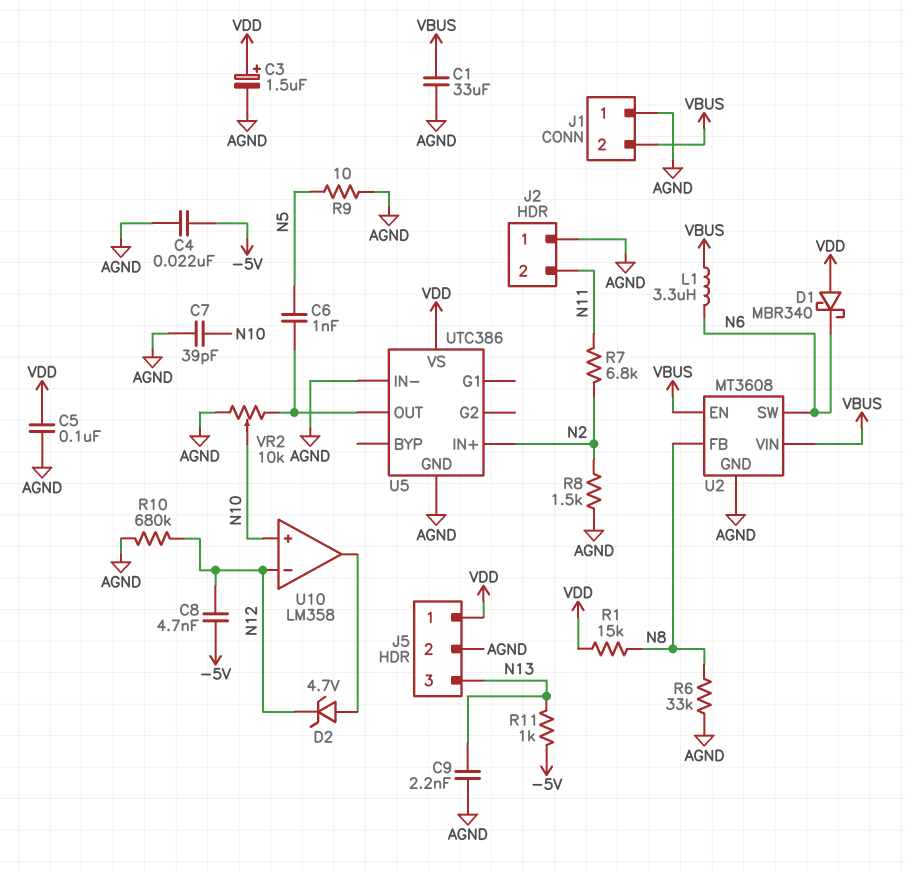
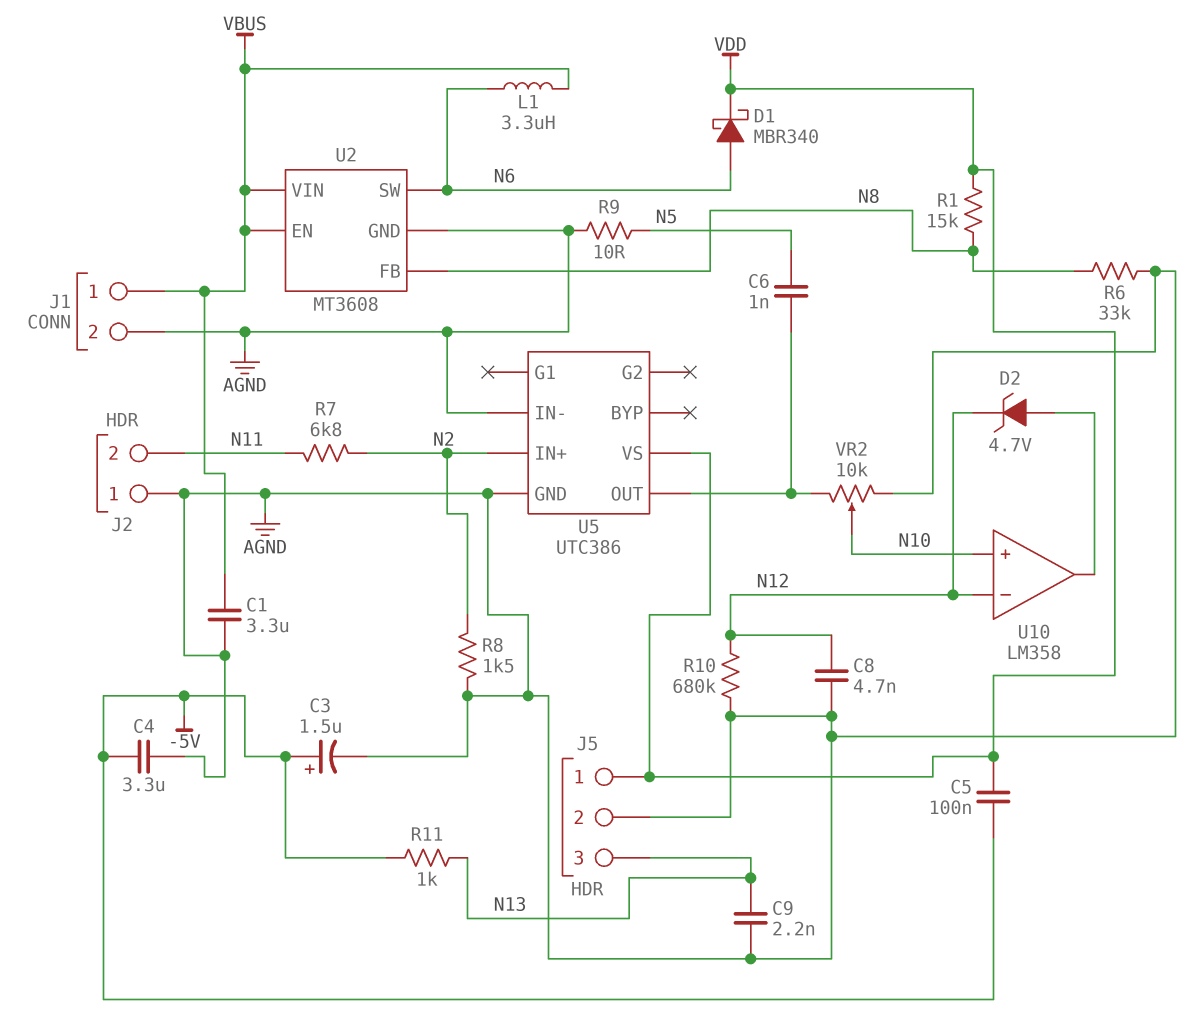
C1: 33uF (AGND, VBUS) -> 3.3uF (AGND, VBUS)
C3: 1.5uF (plus VDD, minus AGND) -> 1.5uF (plus -5V, minus AGND)
C4: 22nF (-5V, AGND) -> 3.3uF (-5V, AGND)
C5: 100nF (AGND, VDD) -> 100nF (-5V, VDD)
C7: 39pF (AGND, N10) -> none
C8: 4.7nF (-5V, N12) -> 4.7nF (AGND, N12)
D1: schottky MBR340 (A VDD, K N6) -> schottky MBR340 (A N6, K VDD)
J1 pin 1: AGND -> VBUS
J1 pin 2: VBUS -> AGND

